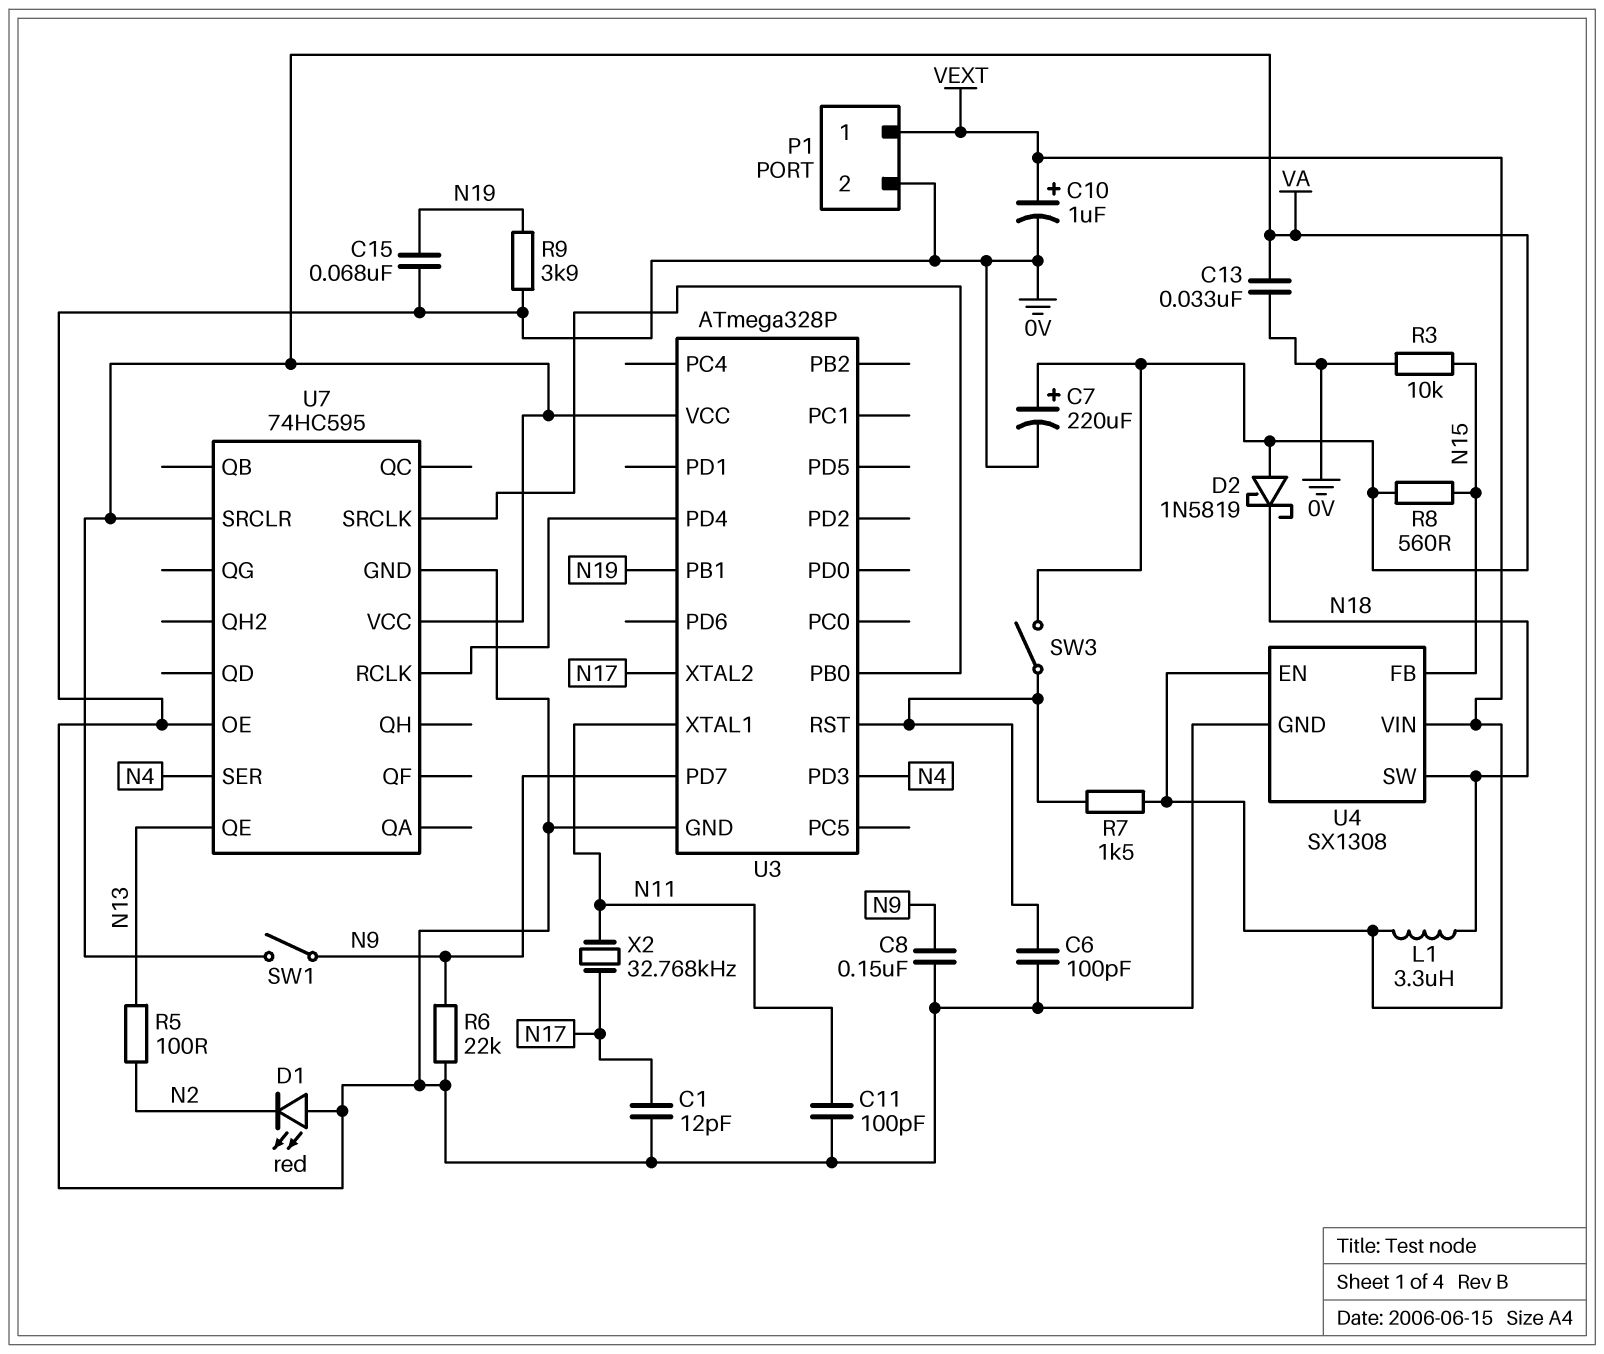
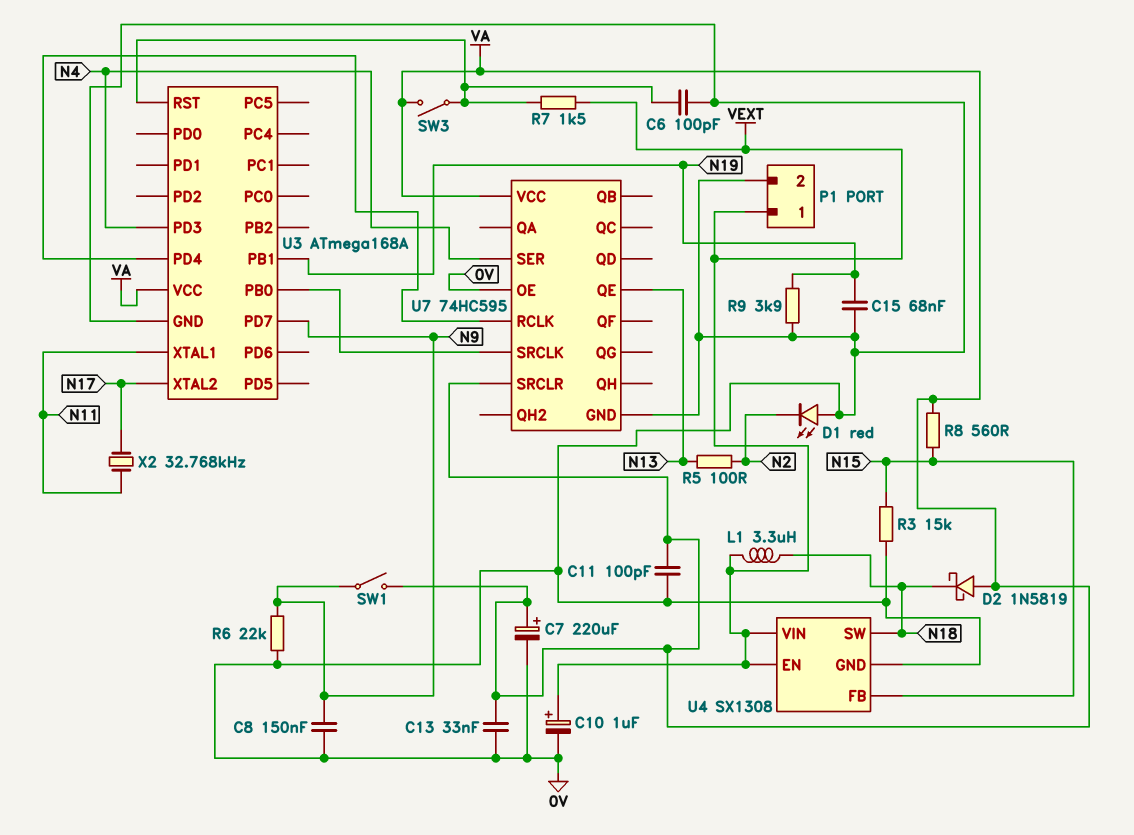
C1: 12pF (0V, N17) -> none
C11: 100pF (0V, N11) -> 100pF (0V, VA)
R3: 10k (0V, N15) -> 15k (0V, N15)
U3: ATmega328P -> ATmega168A

